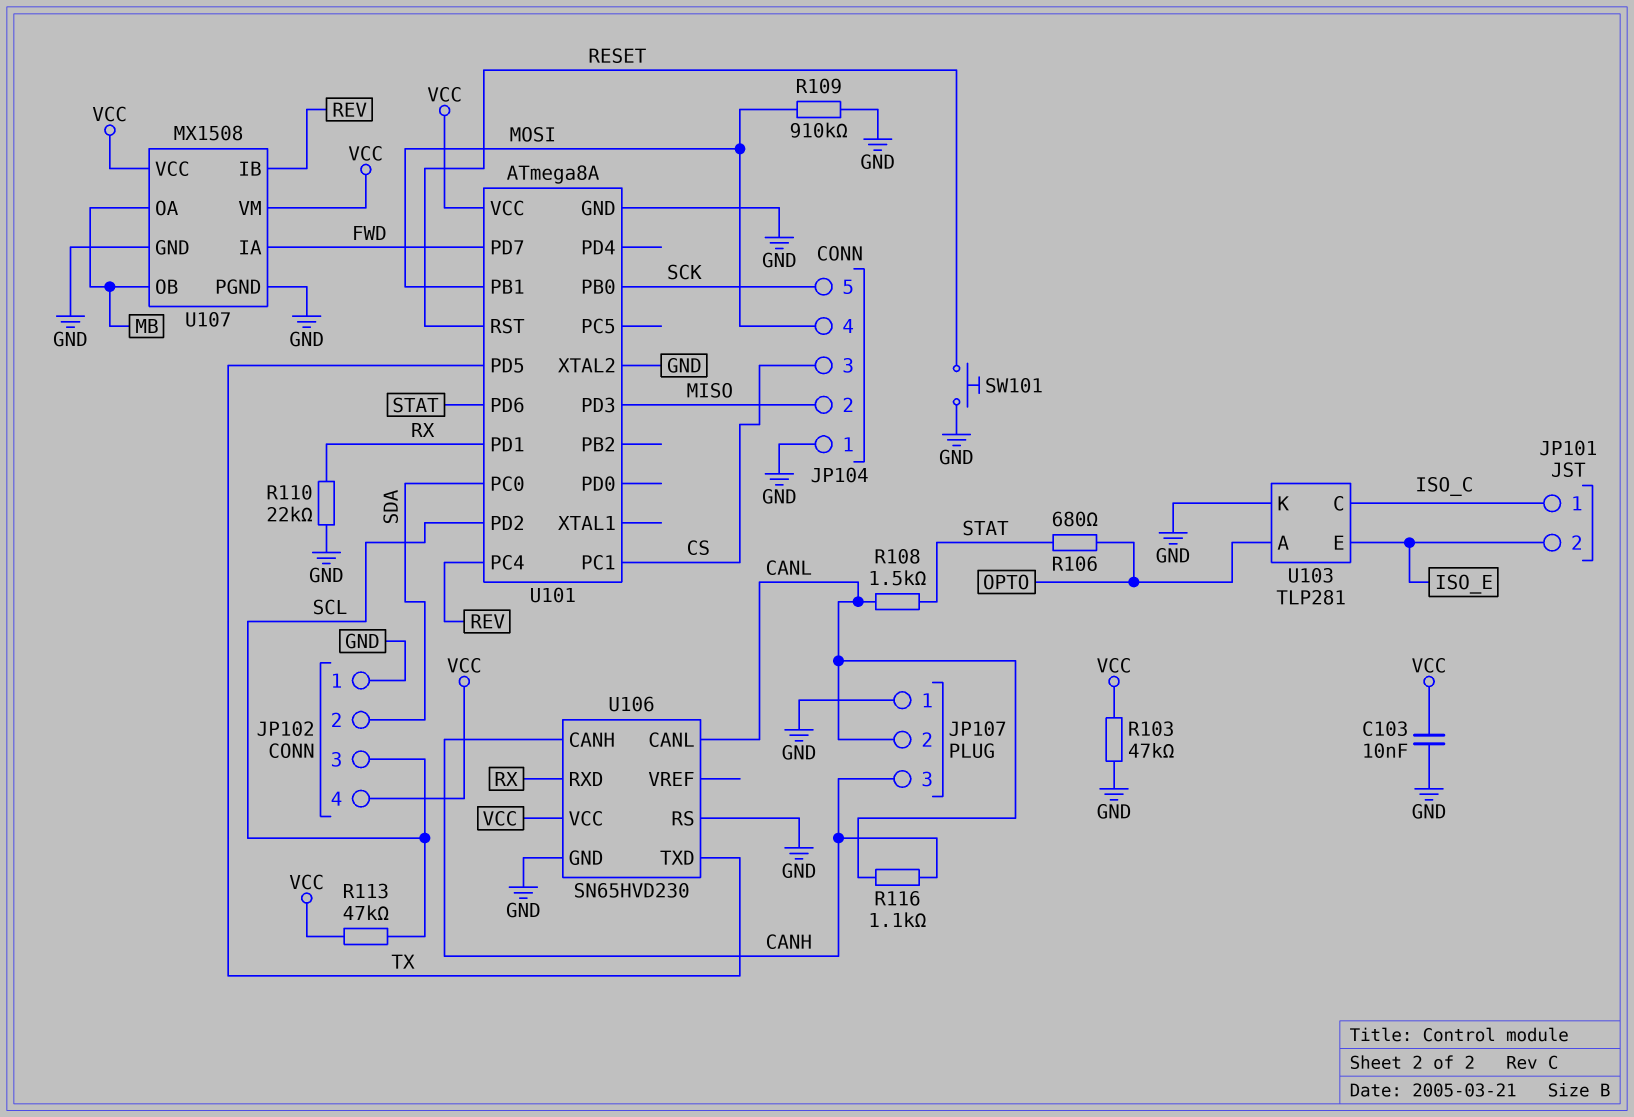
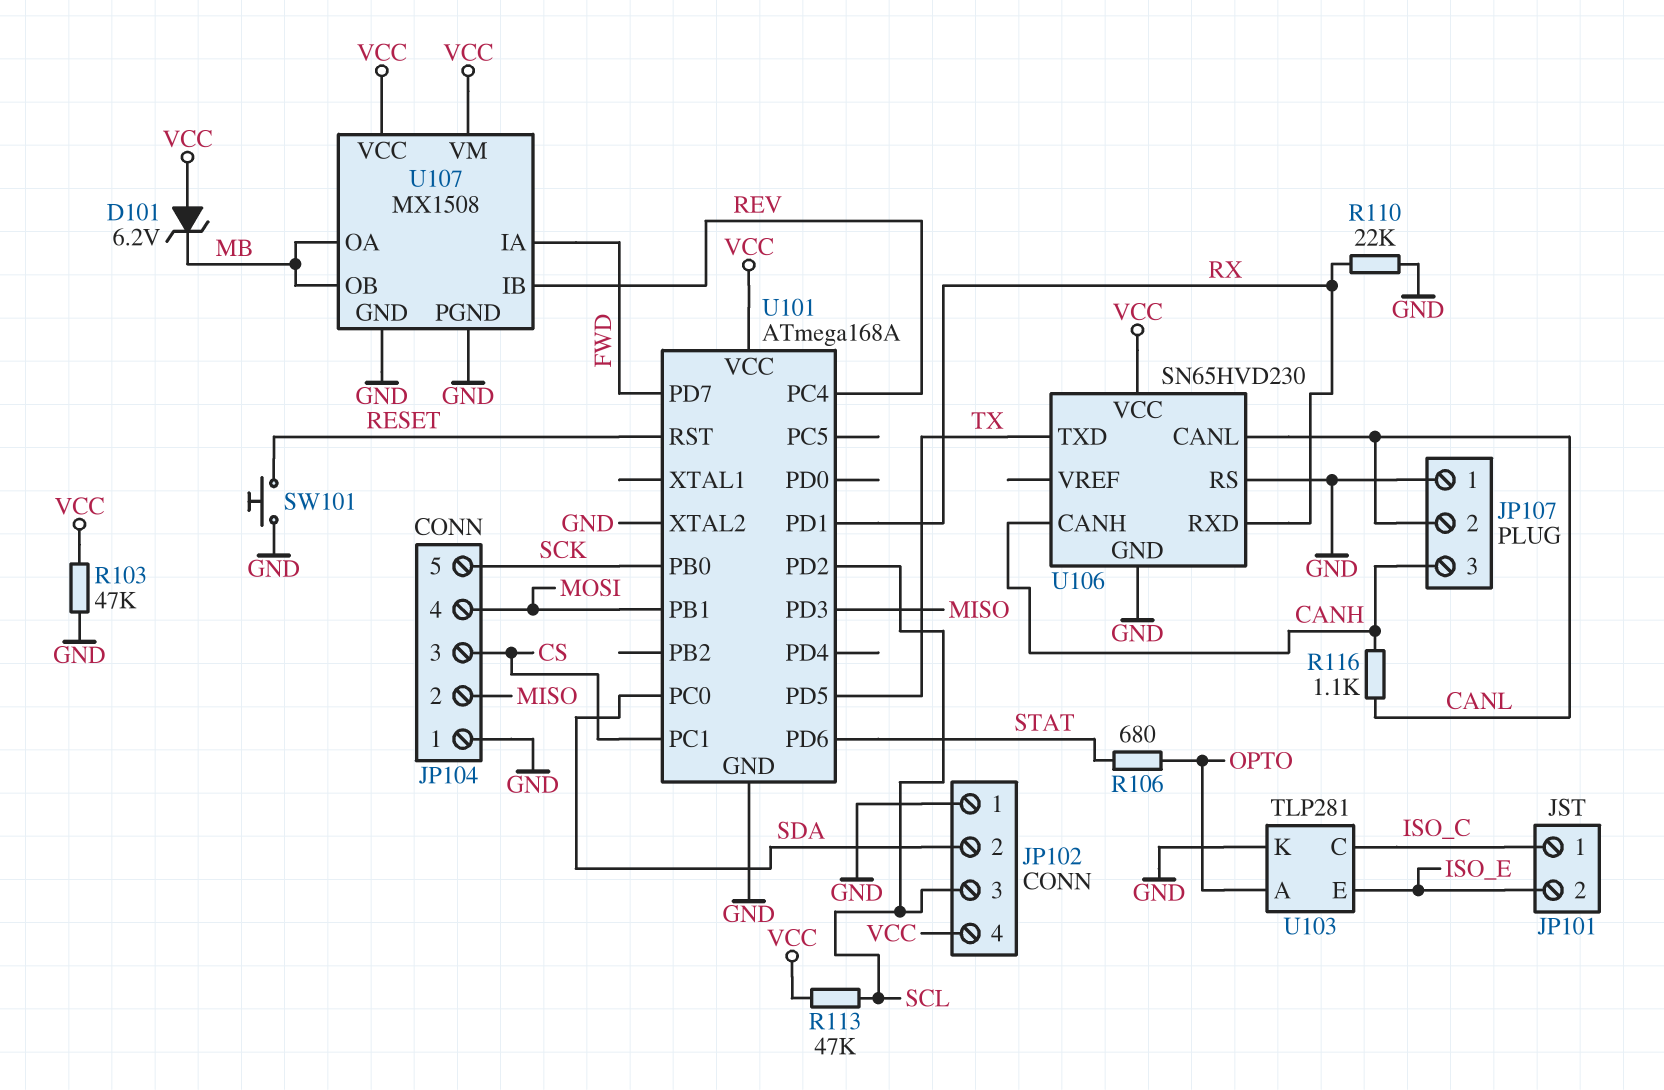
C103: 10nF (GND, VCC) -> none
D101: none -> zener 6.2V (A VCC, K MB)
R108: 1.5k (CANL, STAT) -> none
R109: 910k (GND, MOSI) -> none
U101: ATmega8A -> ATmega168A

